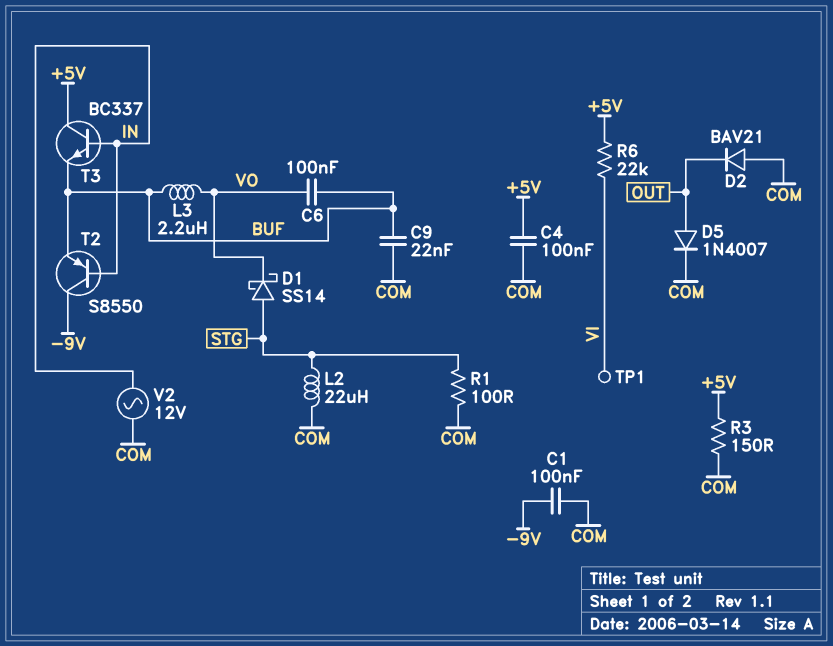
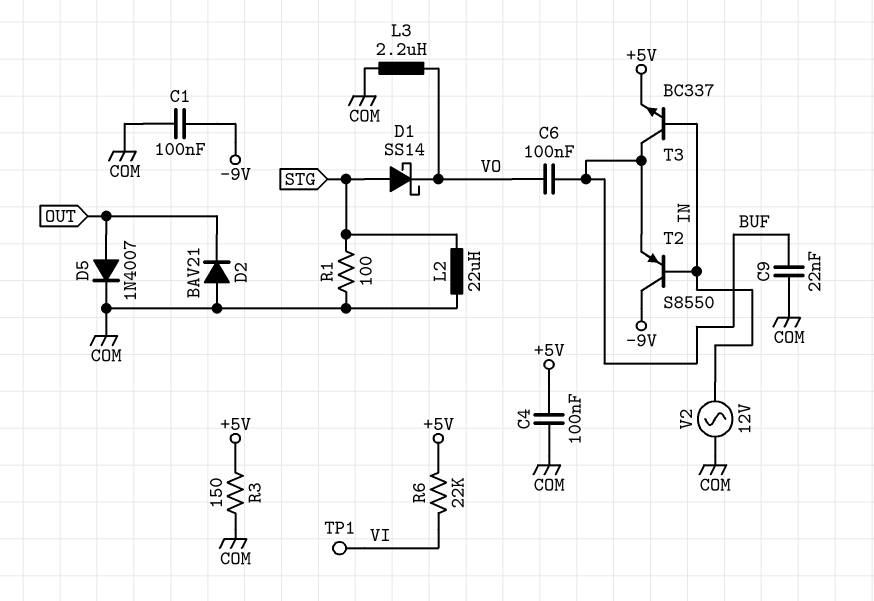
L3: 2.2uH (BUF, VO) -> 2.2uH (COM, VO)
T3: NPN BC337 (B IN, C +5V, E BUF) -> NPN BC337 (B IN, C BUF, E +5V)

